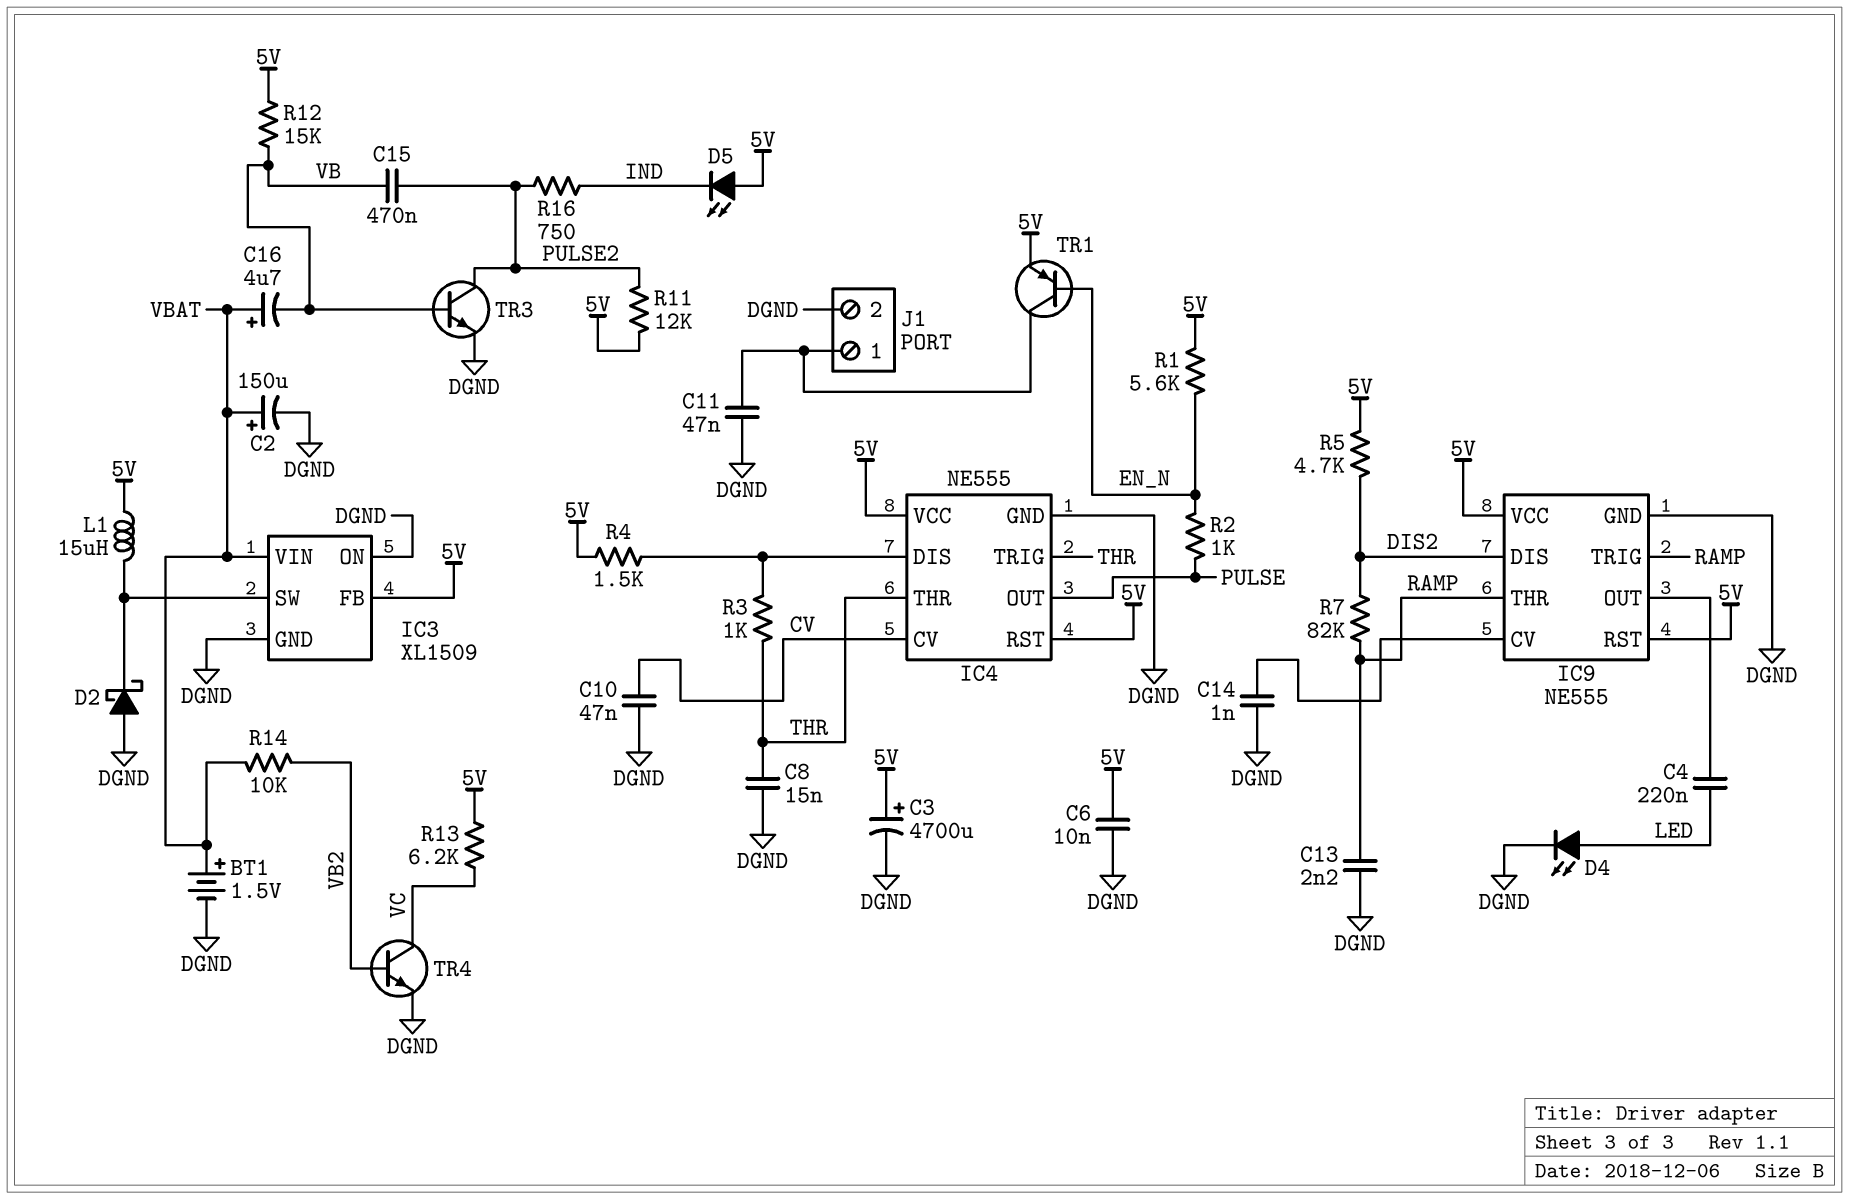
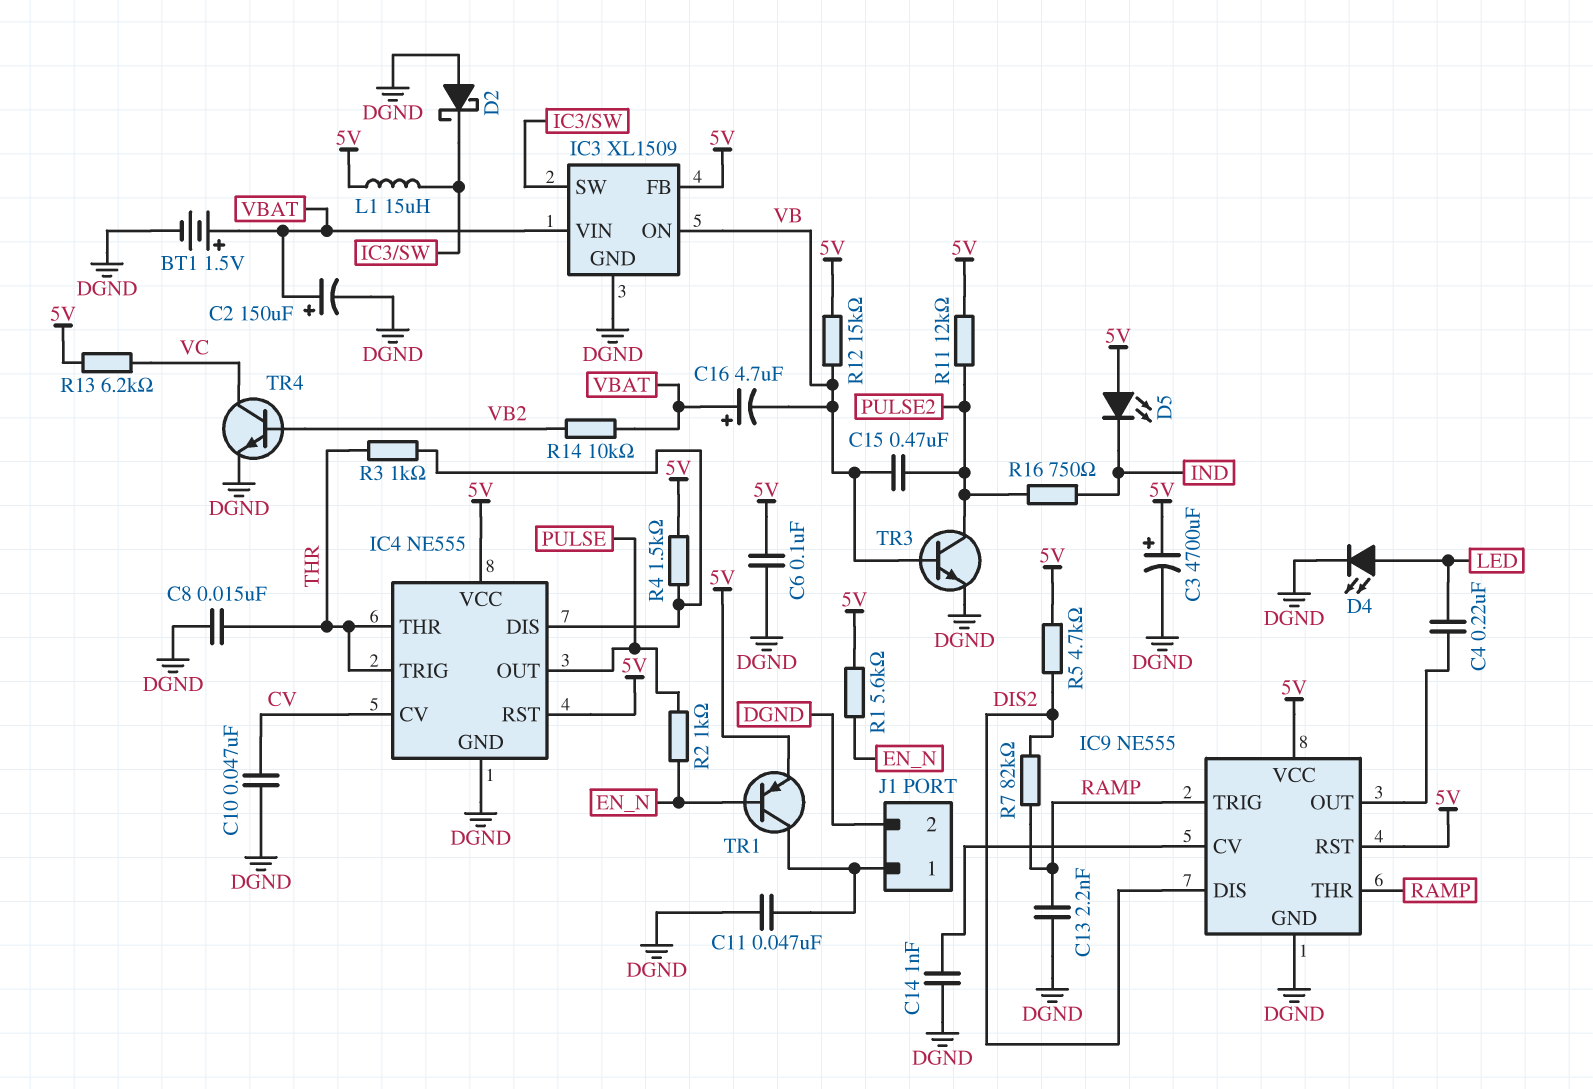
C6: 10nF (5V, DGND) -> 100nF (5V, DGND)
IC3 pin ON: DGND -> VB

